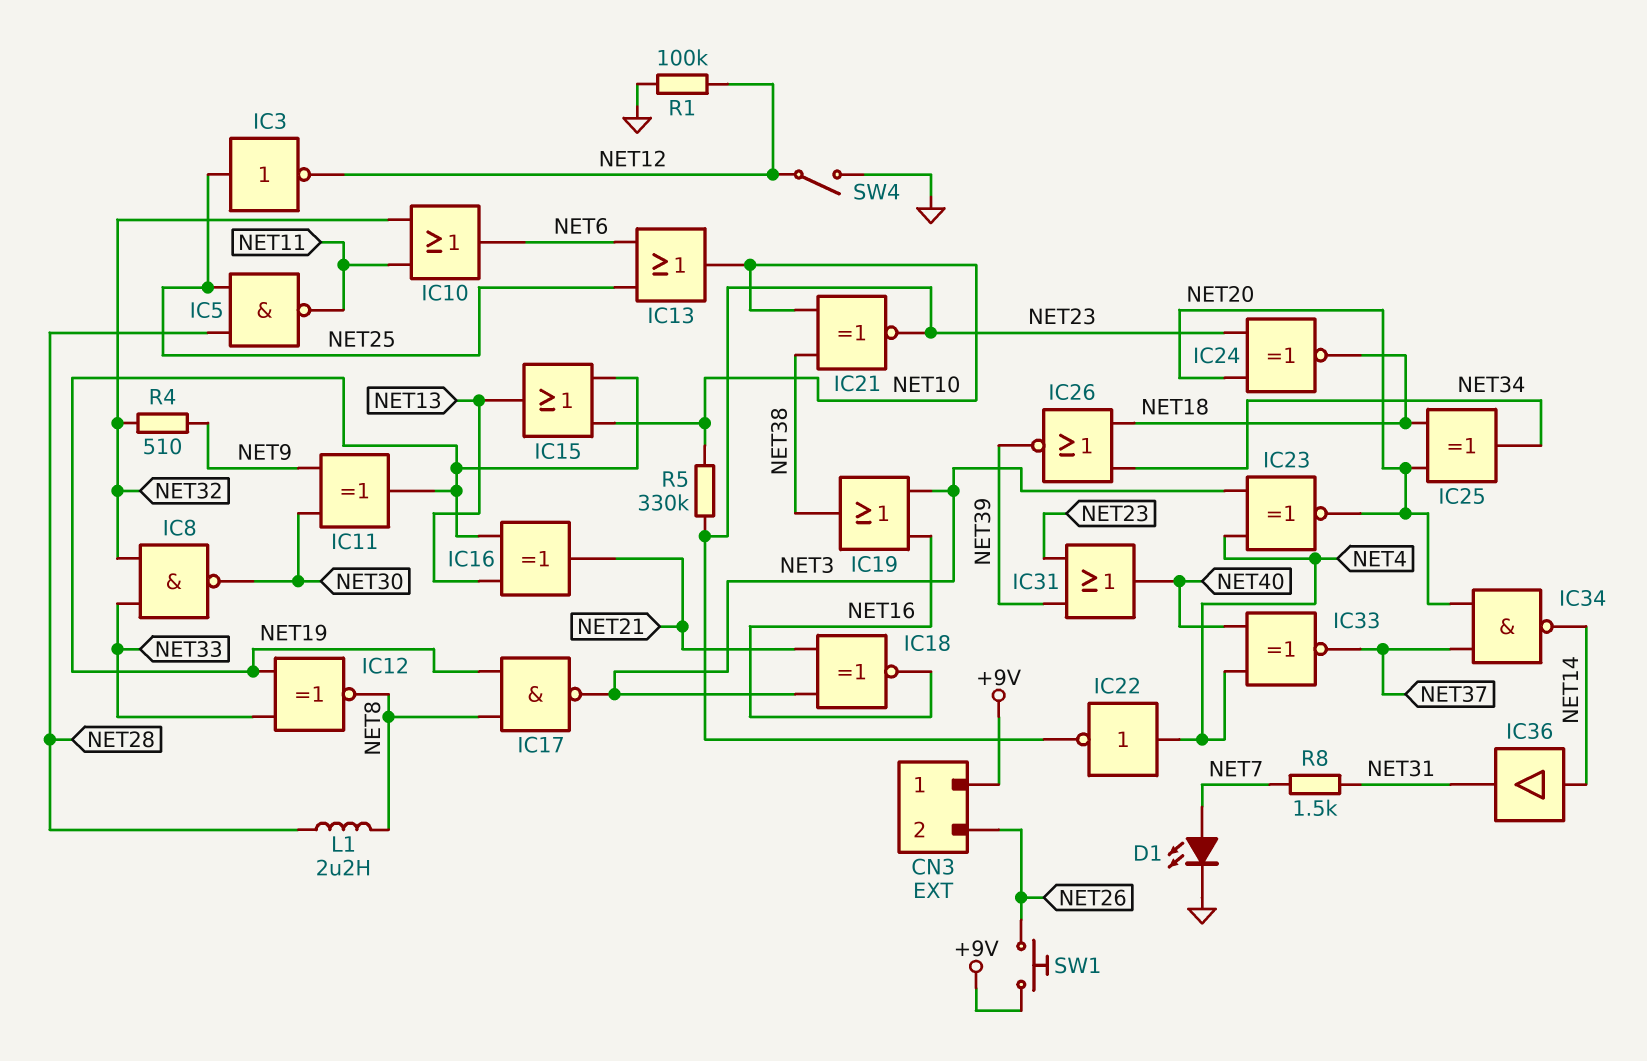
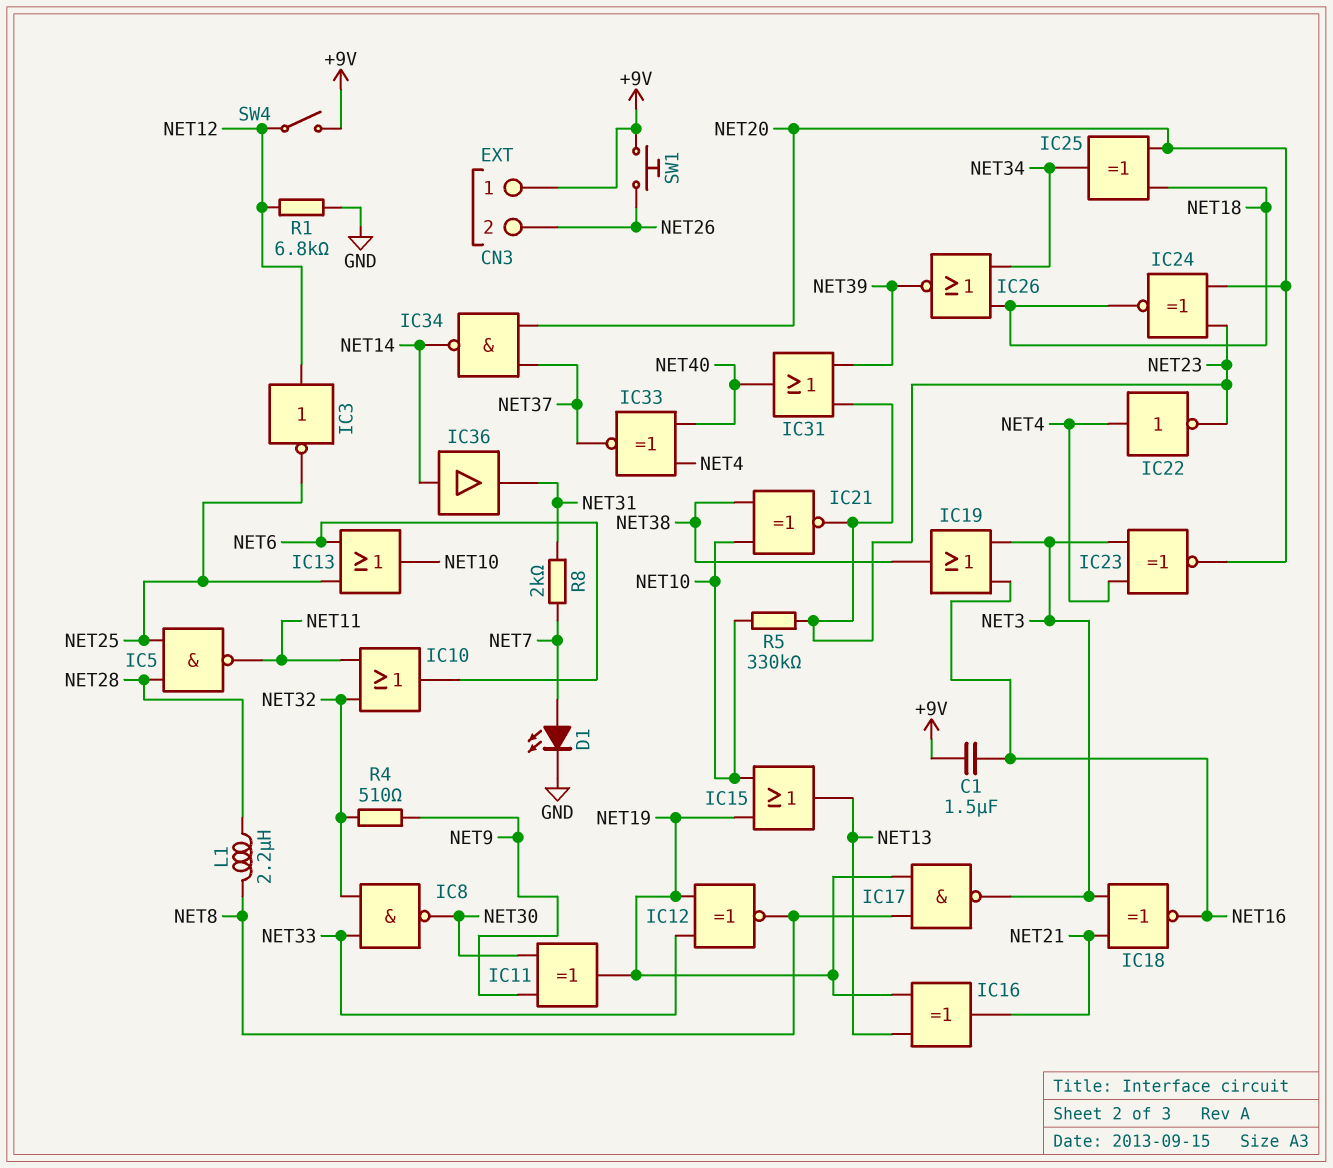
C1: none -> 1.5uF (+9V, NET16)
IC3: NOT (in NET25, out NET12) -> NOT (in NET12, out NET25)
R1: 100k (GND, NET12) -> 6.8k (GND, NET12)
R8: 1.5k (NET7, NET31) -> 2k (NET7, NET31)
SW4: switch (GND, NET12) -> switch (+9V, NET12)

